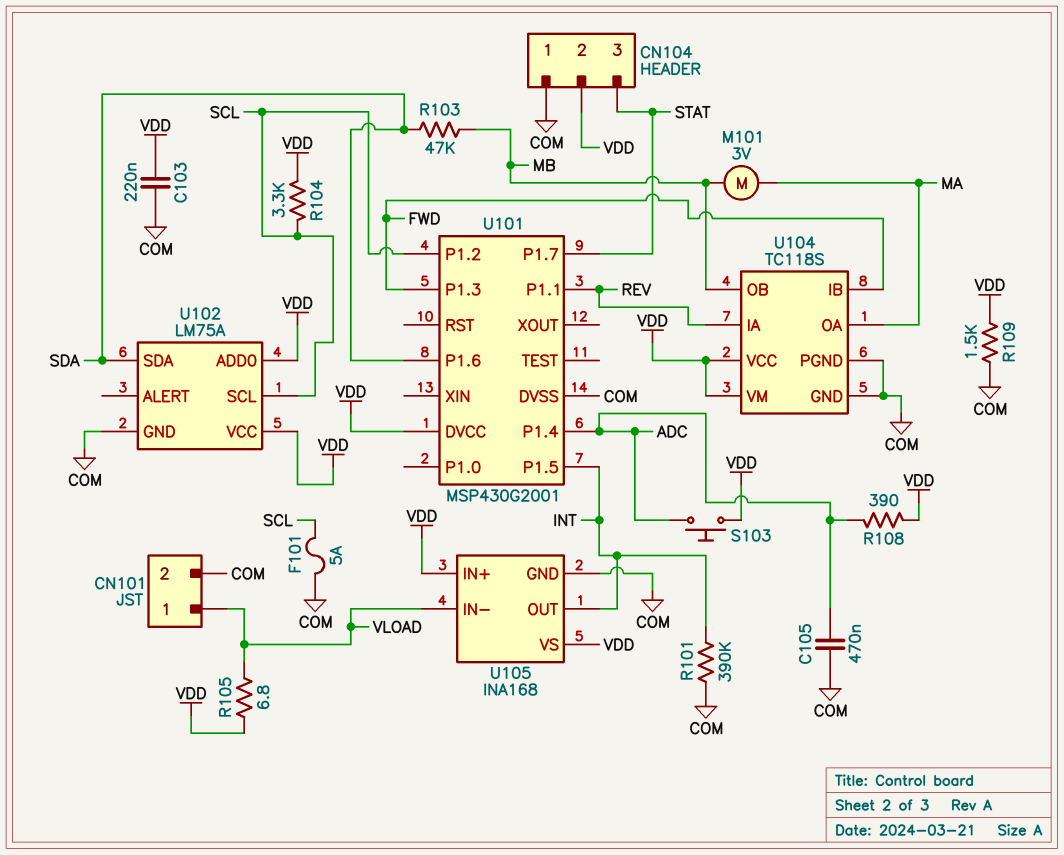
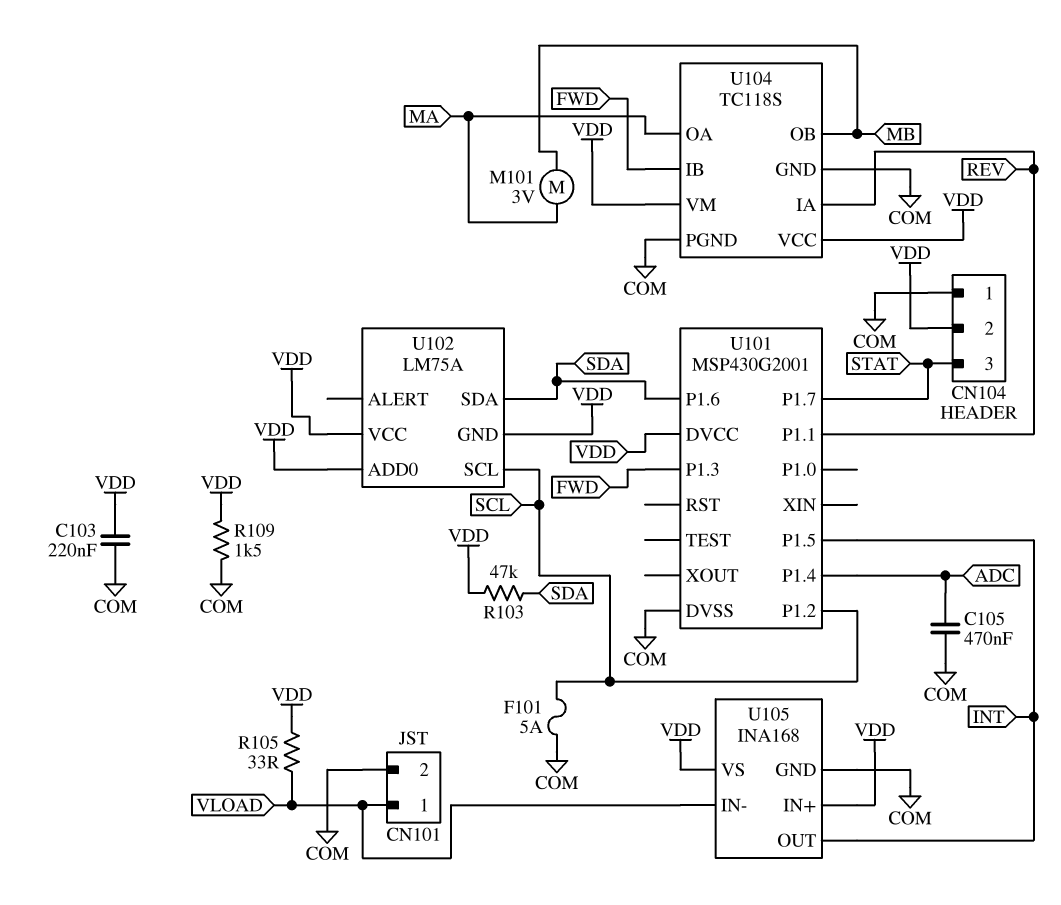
R101: 390k (COM, INT) -> none
R103: 47k (MB, SDA) -> 47k (SDA, VDD)
R104: 3.3k (SCL, VDD) -> none
R105: 6.8 (VDD, VLOAD) -> 33 (VDD, VLOAD)
R108: 390 (ADC, VDD) -> none
S103: button (ADC, VDD) -> none
U102 pin GND: COM -> VDD

